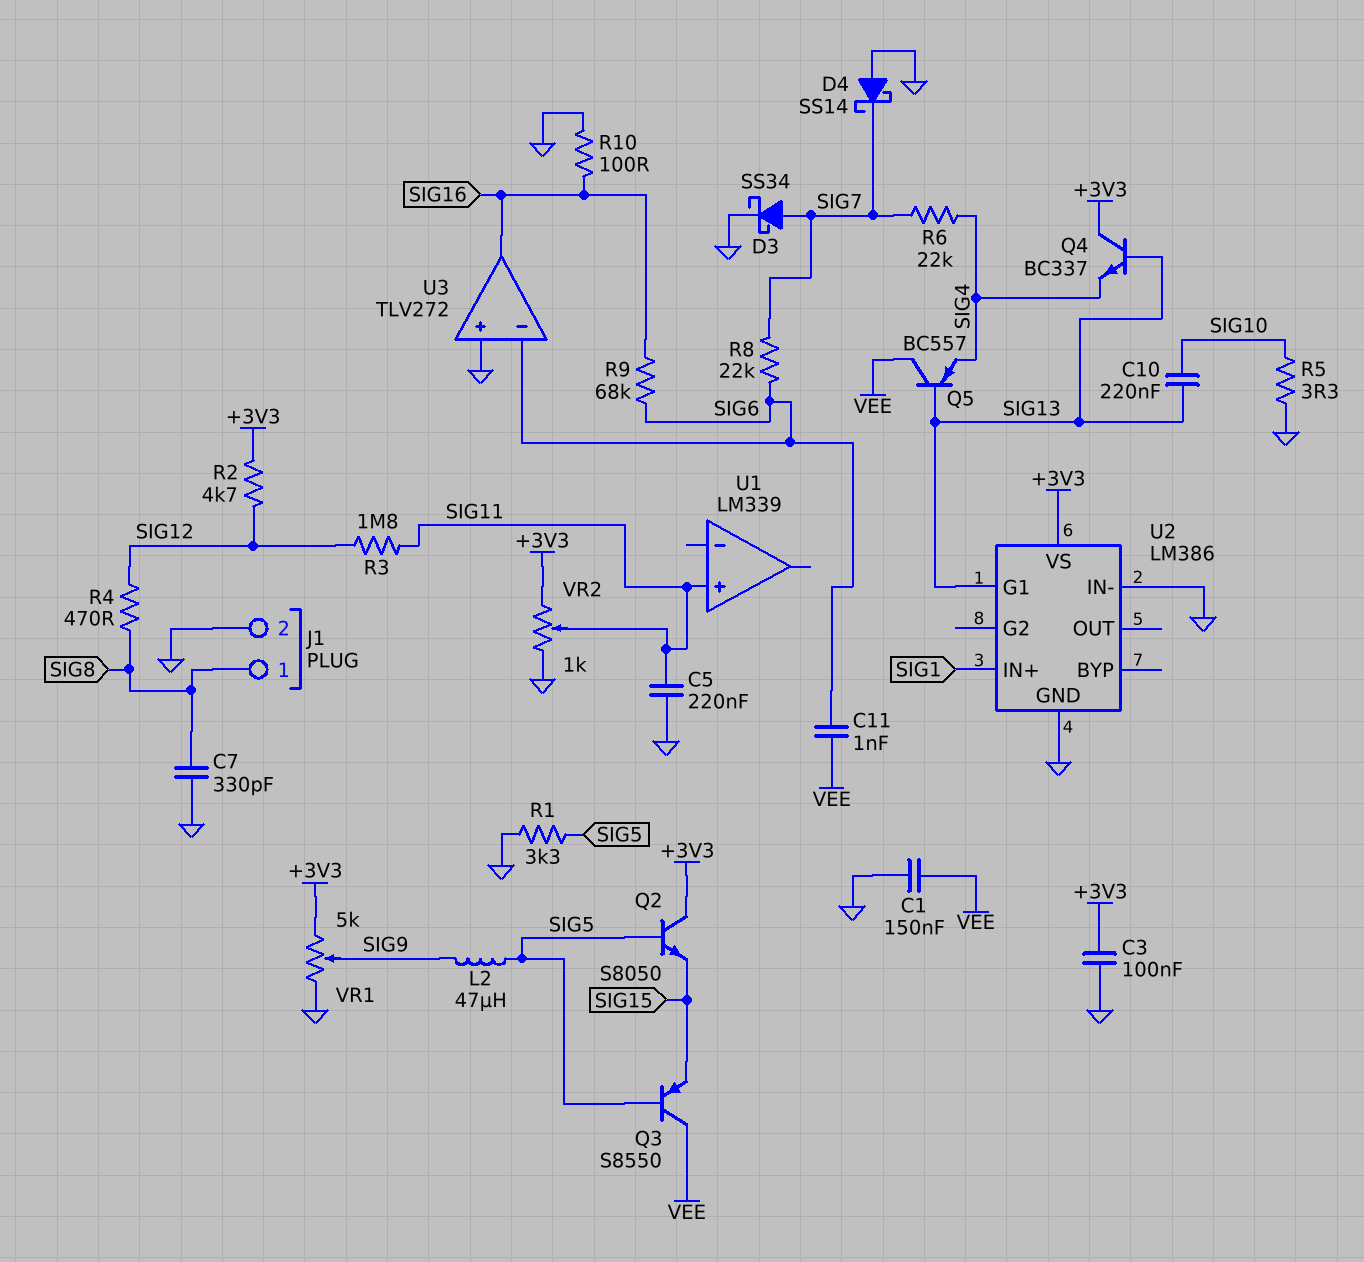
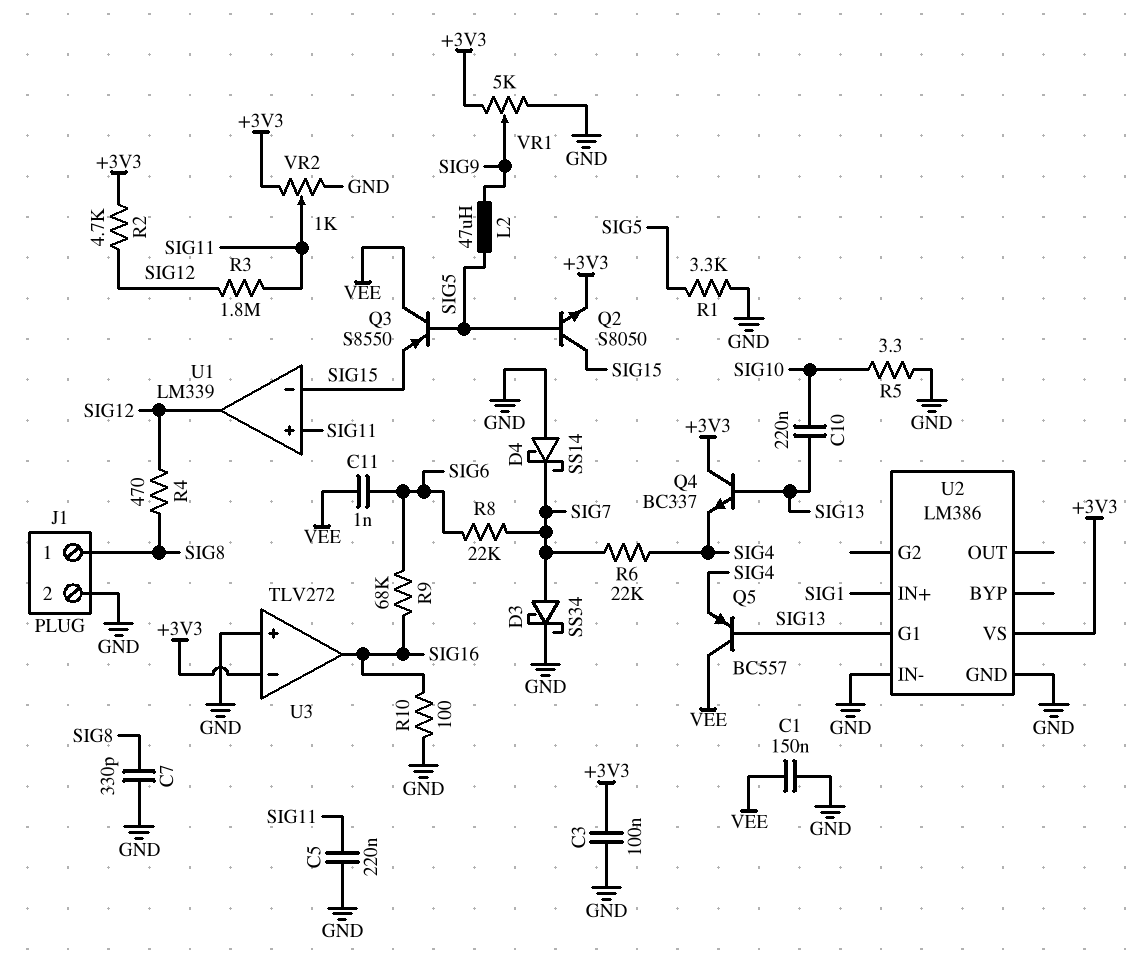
Q2: NPN S8050 (B SIG5, C +3V3, E SIG15) -> NPN S8050 (B SIG5, C SIG15, E +3V3)
U1 pin in-: none -> SIG15
U1 pin out: none -> SIG12
U3 pin in-: SIG6 -> +3V3

